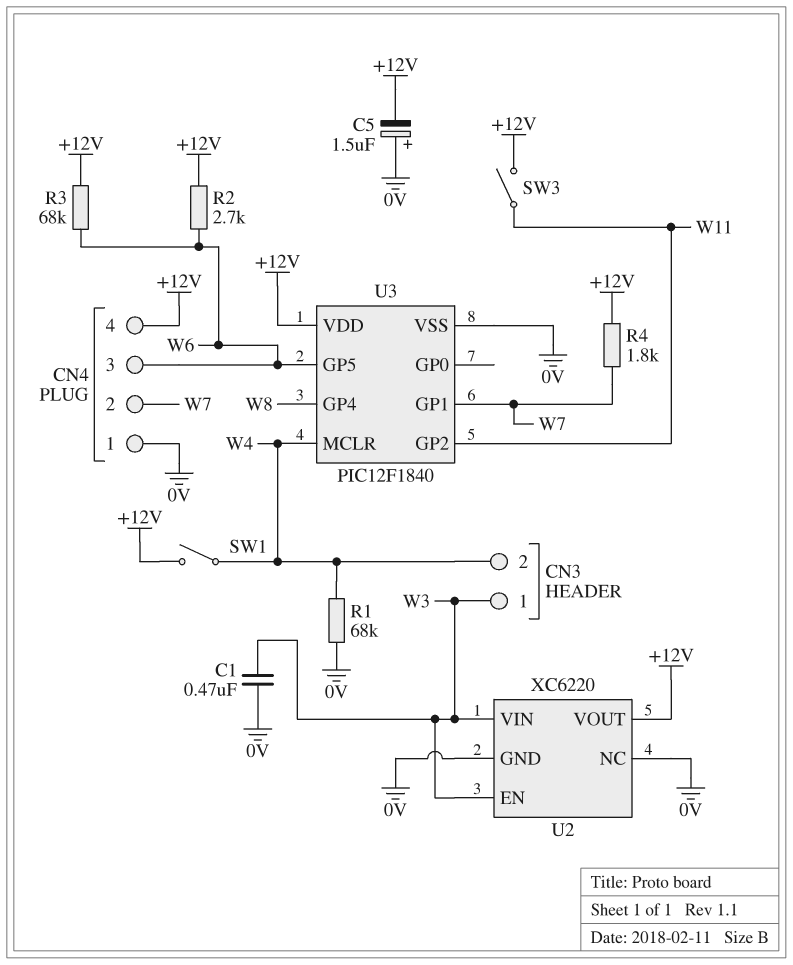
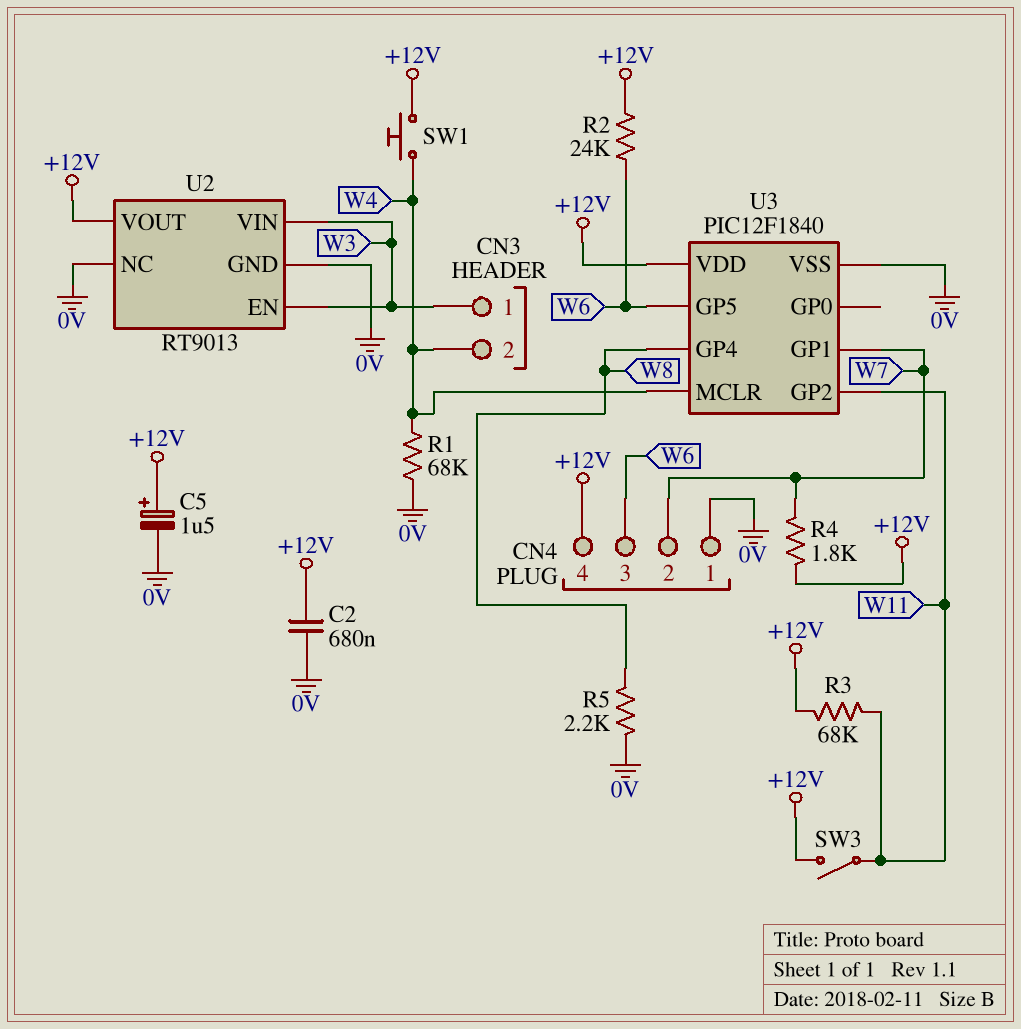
C1: 470nF (0V, W3) -> none
C2: none -> 680nF (+12V, 0V)
C5: 1.5uF (plus 0V, minus +12V) -> 1.5uF (plus +12V, minus 0V)
R2: 2.7k (+12V, W6) -> 24k (+12V, W6)
R3: 68k (+12V, W6) -> 68k (+12V, W11)
R5: none -> 2.2k (0V, W8)
SW1: switch (+12V, W4) -> button (+12V, W4)
U2: XC6220 -> RT9013

